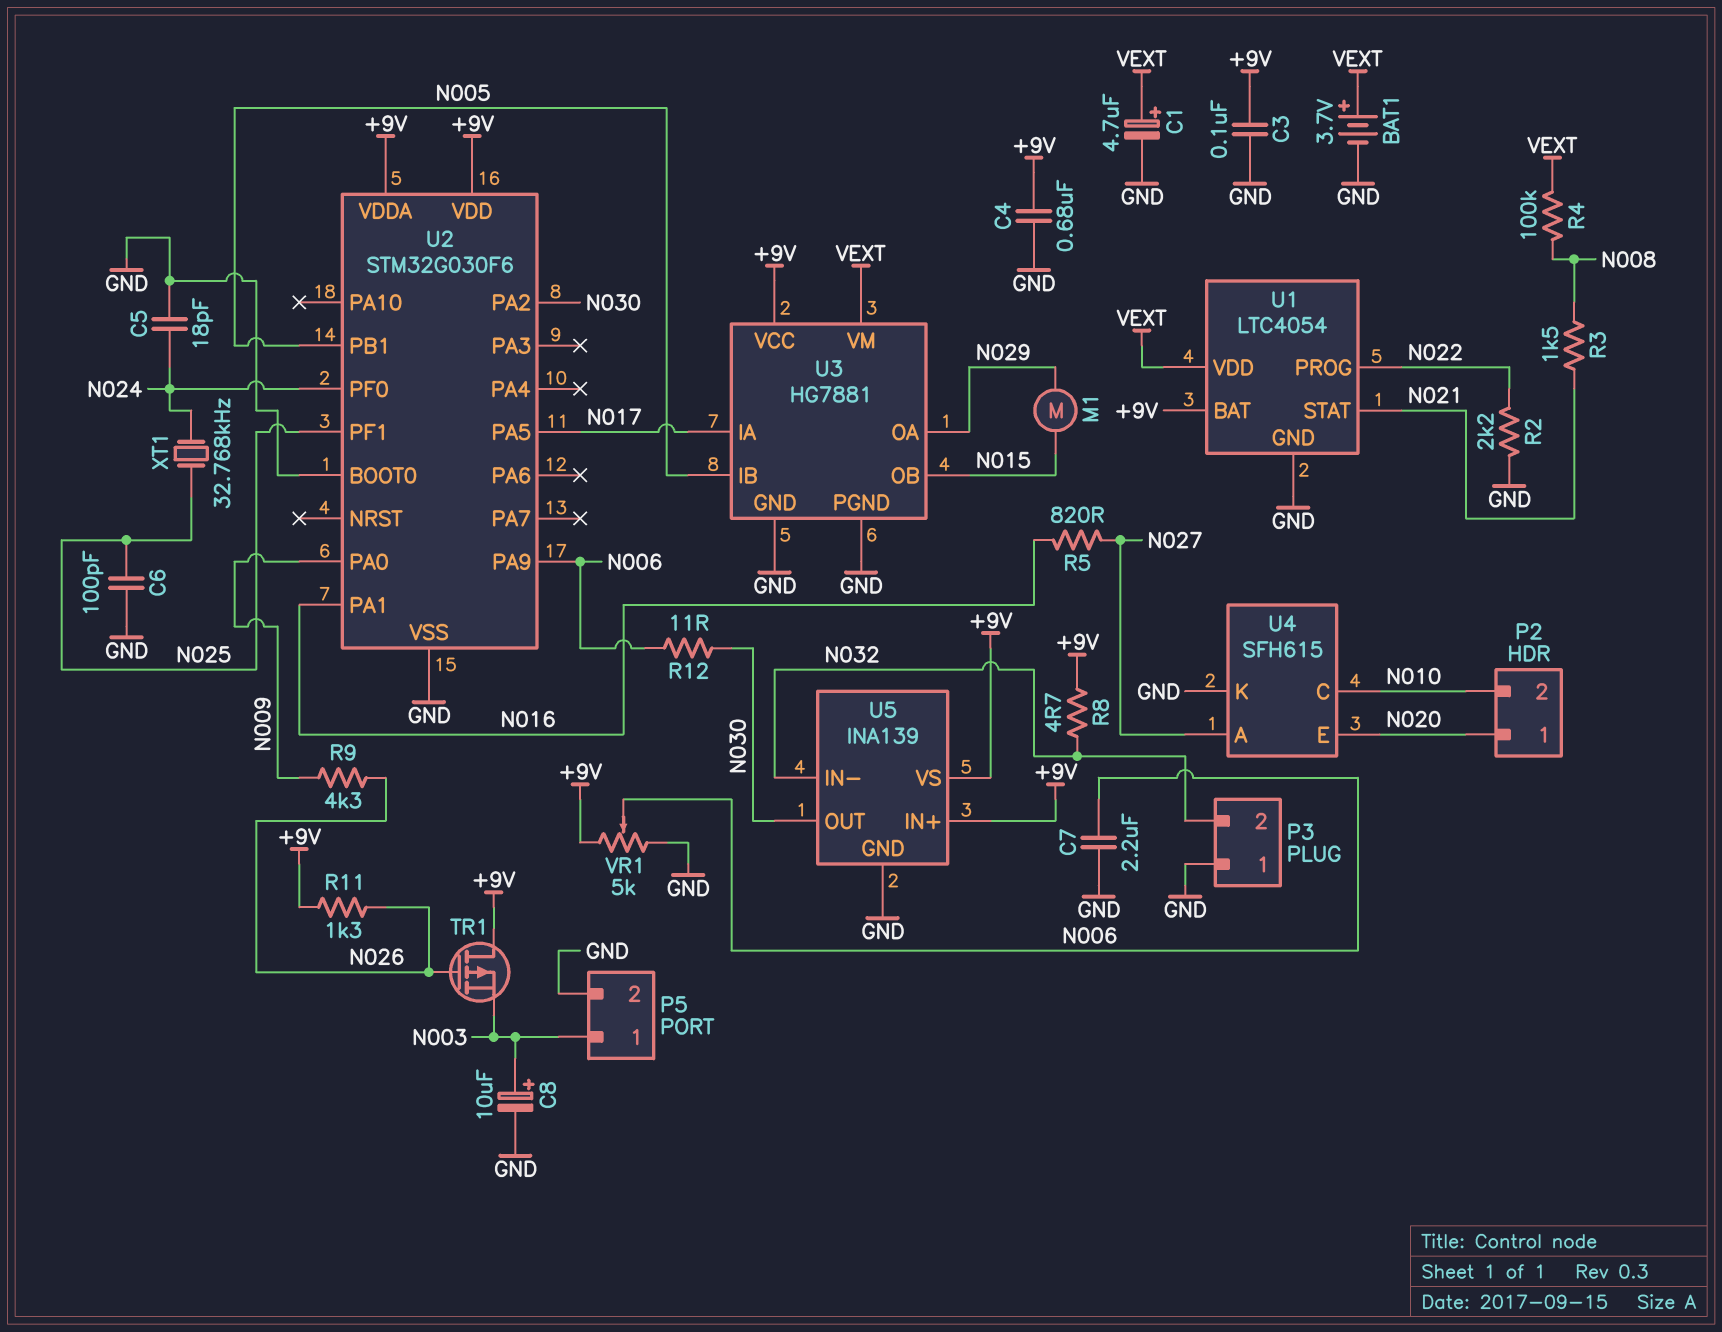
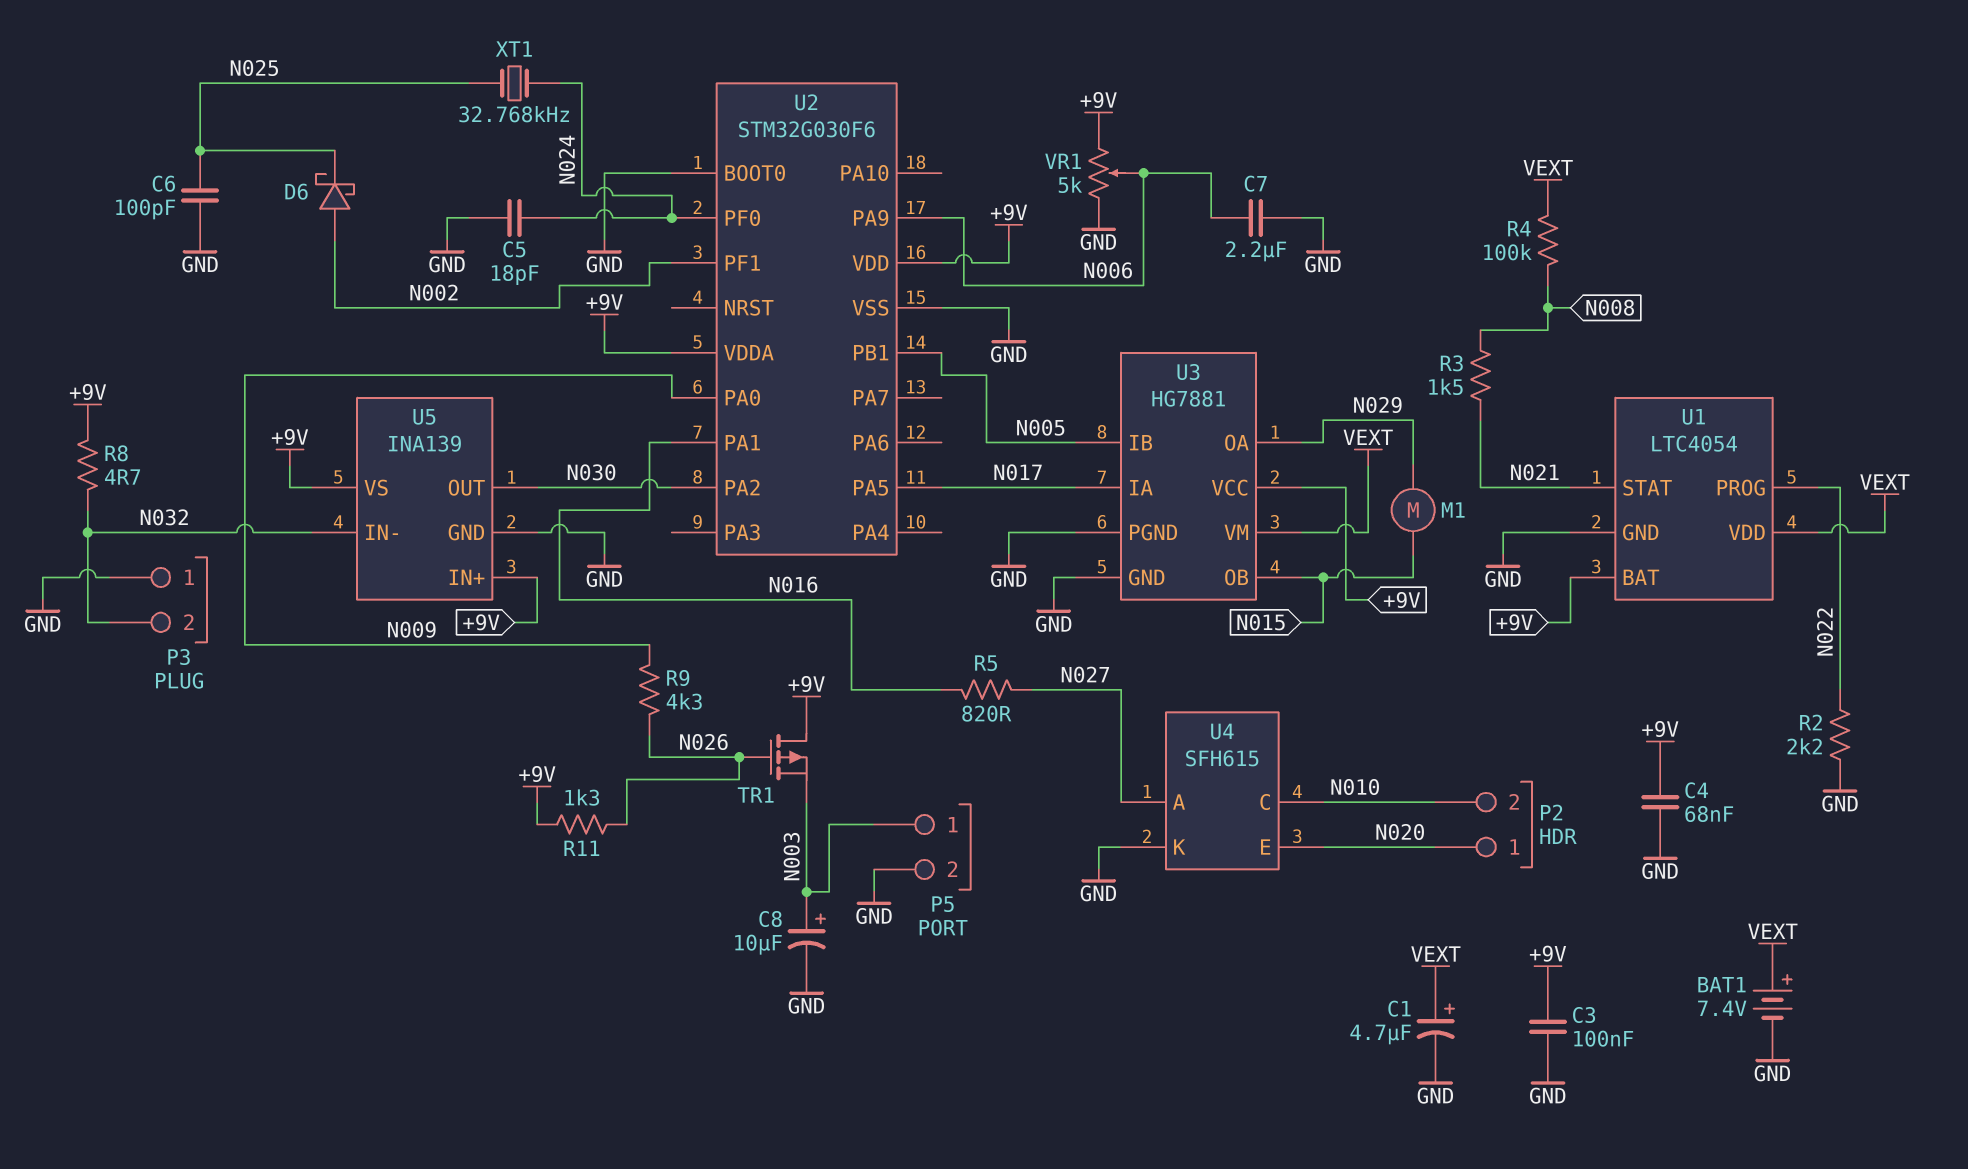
BAT1: 3.7V (plus VEXT, minus GND) -> 7.4V (plus VEXT, minus GND)
C4: 680nF (+9V, GND) -> 68nF (+9V, GND)
D6: none -> schottky (A N002, K N025)
R12: 11 (N006, N030) -> none
U2 pin PF1: N025 -> N002

